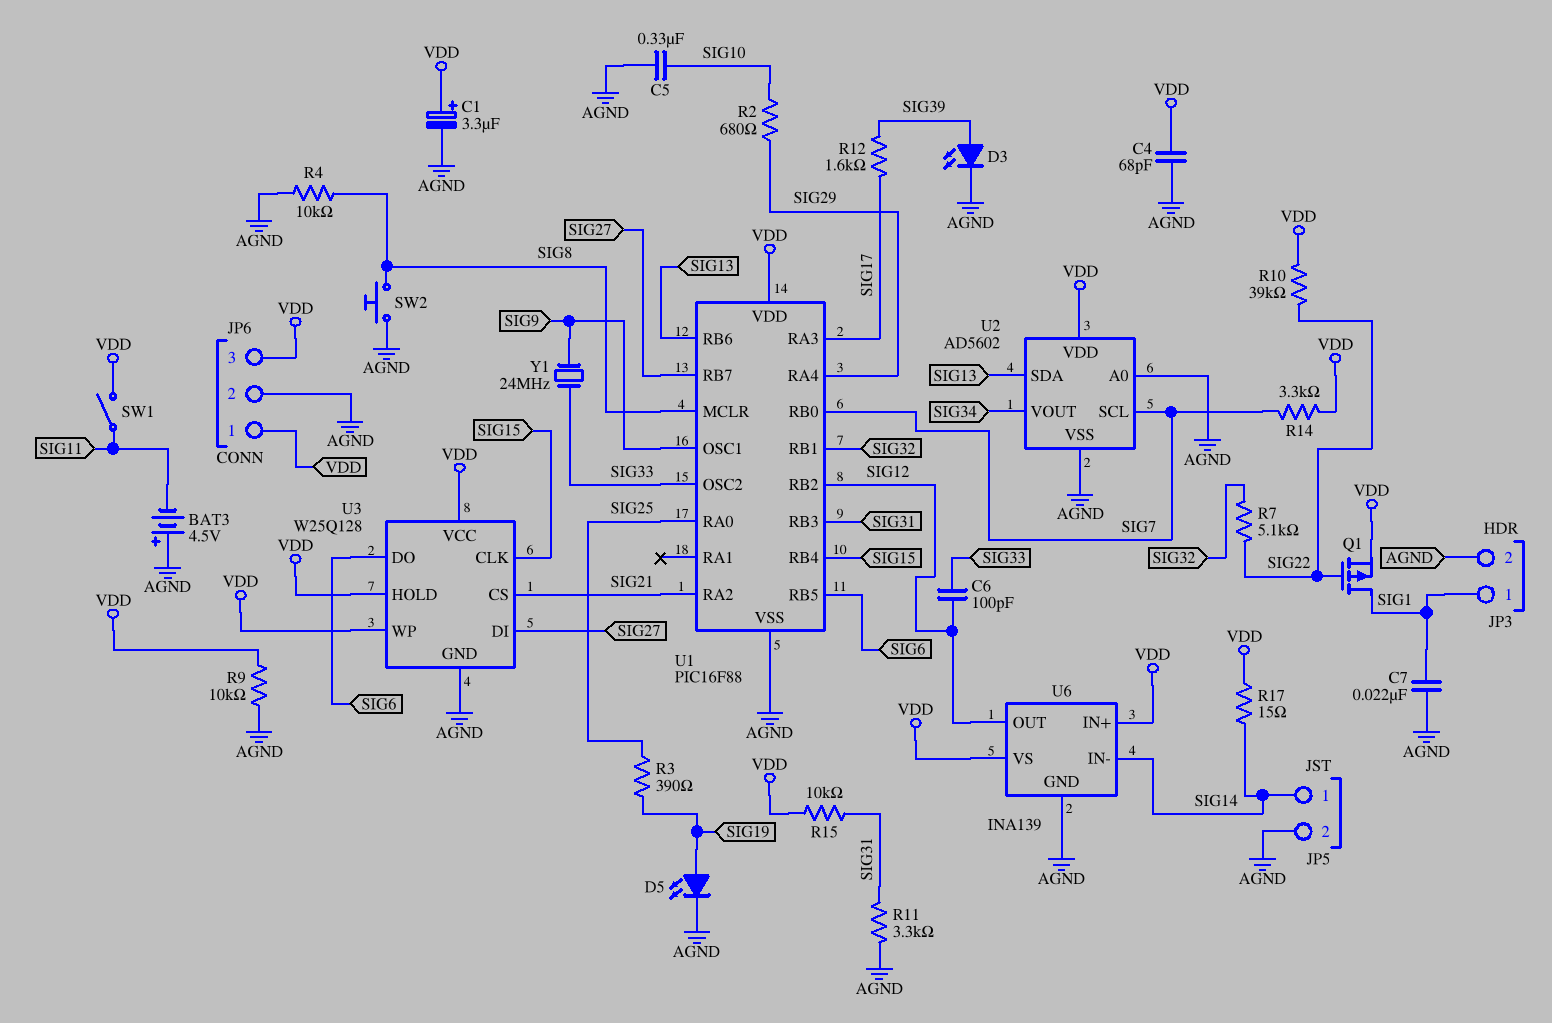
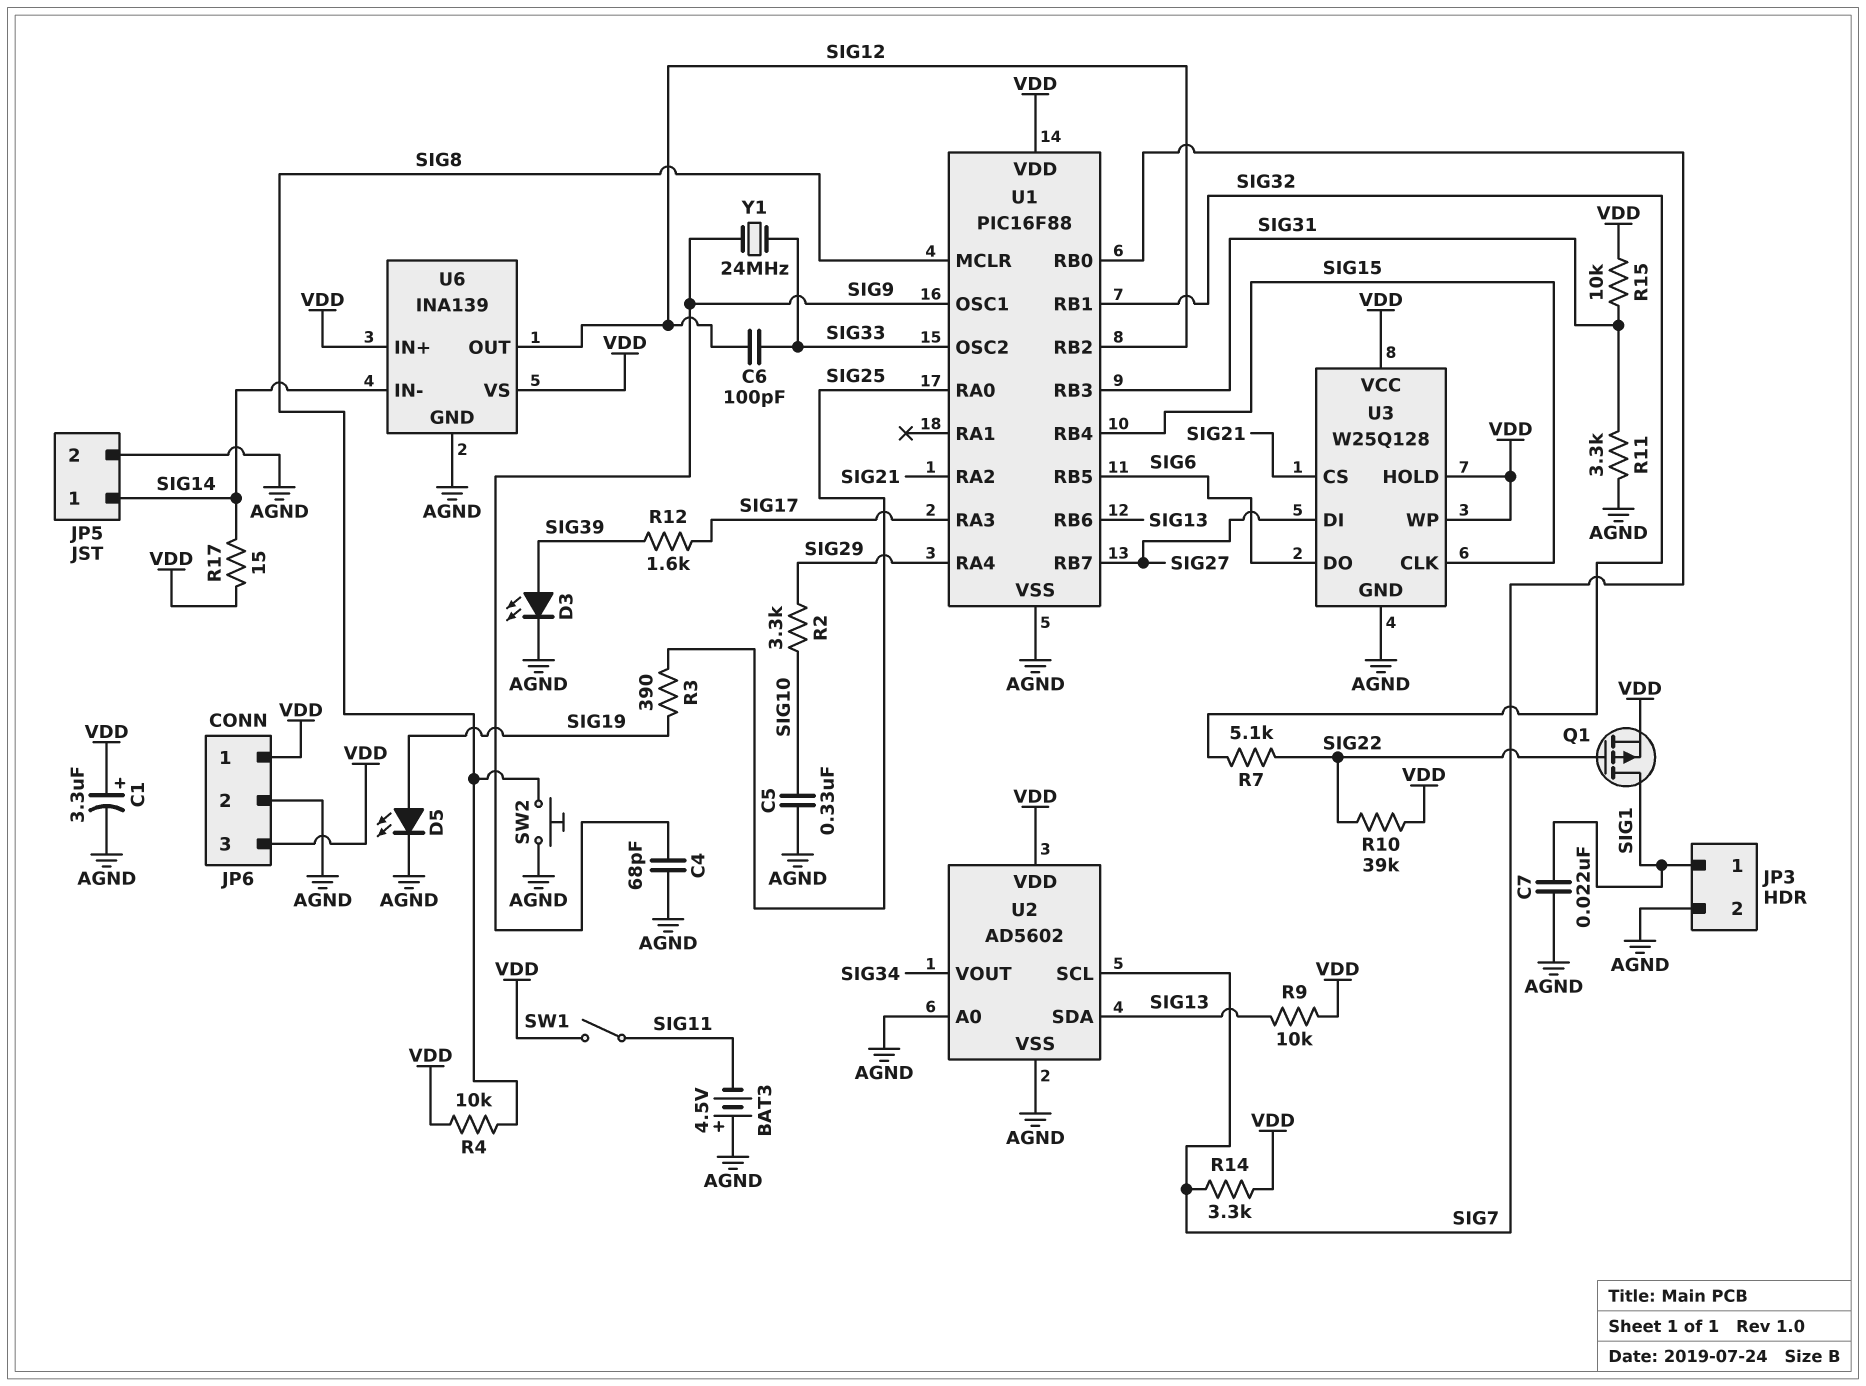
C4: 68pF (AGND, VDD) -> 68pF (AGND, SIG9)
R2: 680 (SIG10, SIG29) -> 3.3k (SIG10, SIG29)
R4: 10k (AGND, SIG8) -> 10k (SIG8, VDD)
R9: 10k (AGND, VDD) -> 10k (SIG13, VDD)

